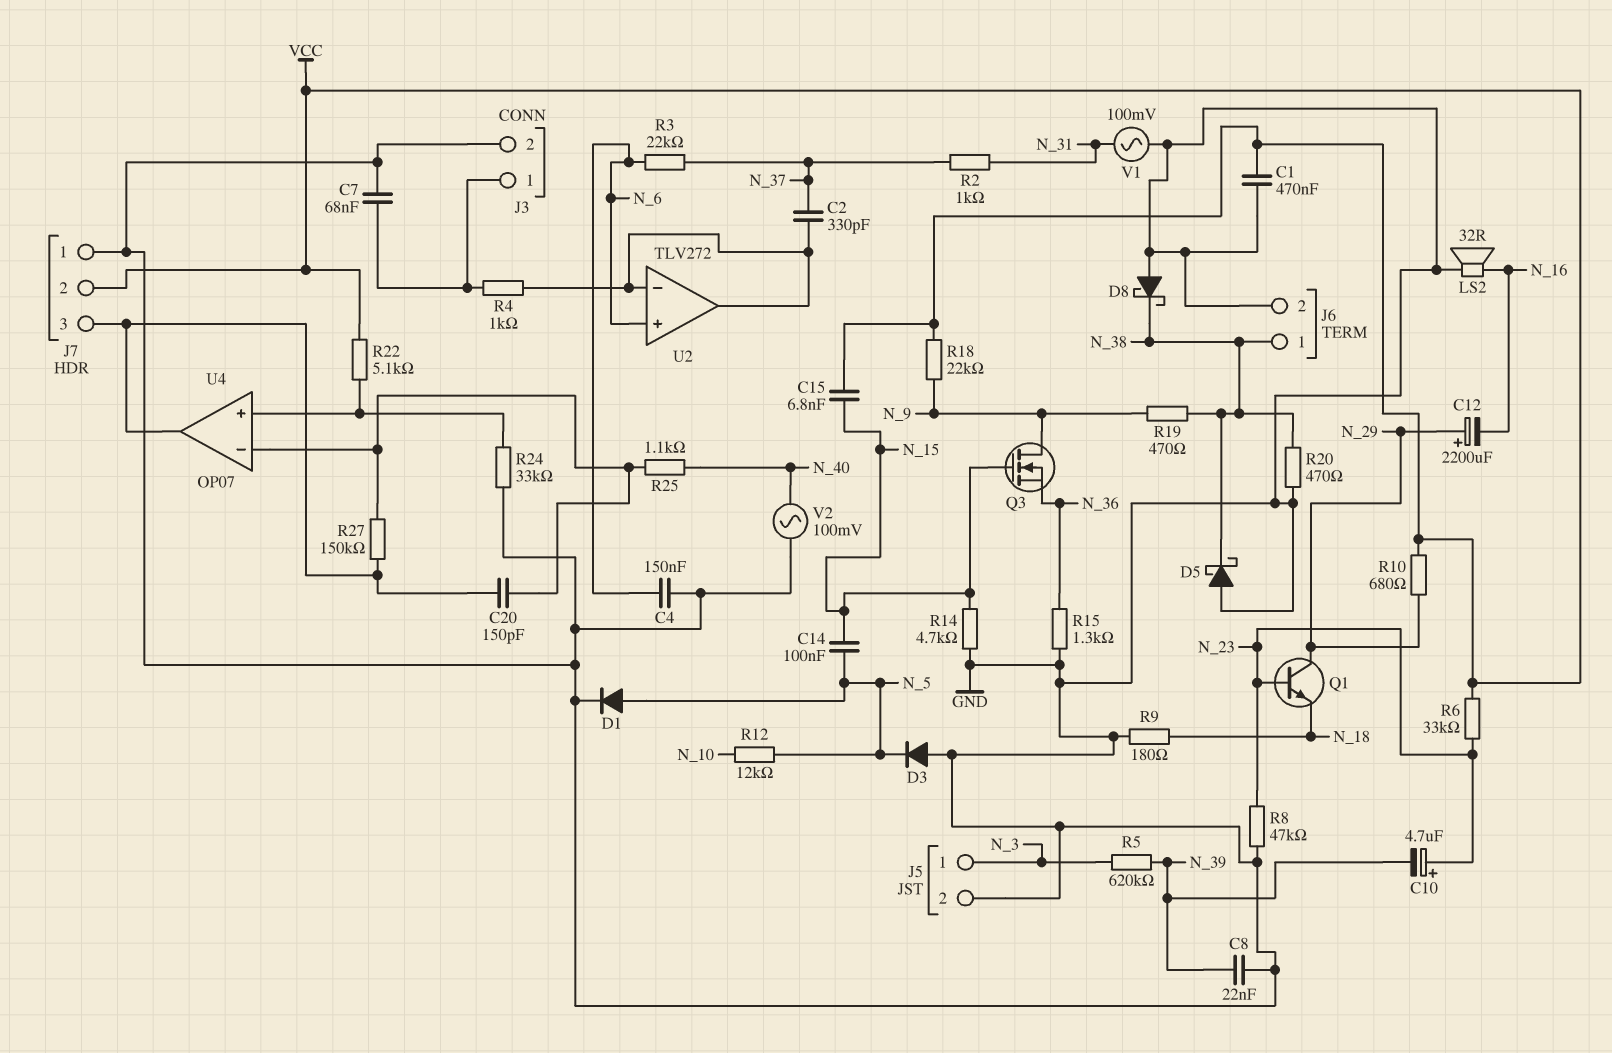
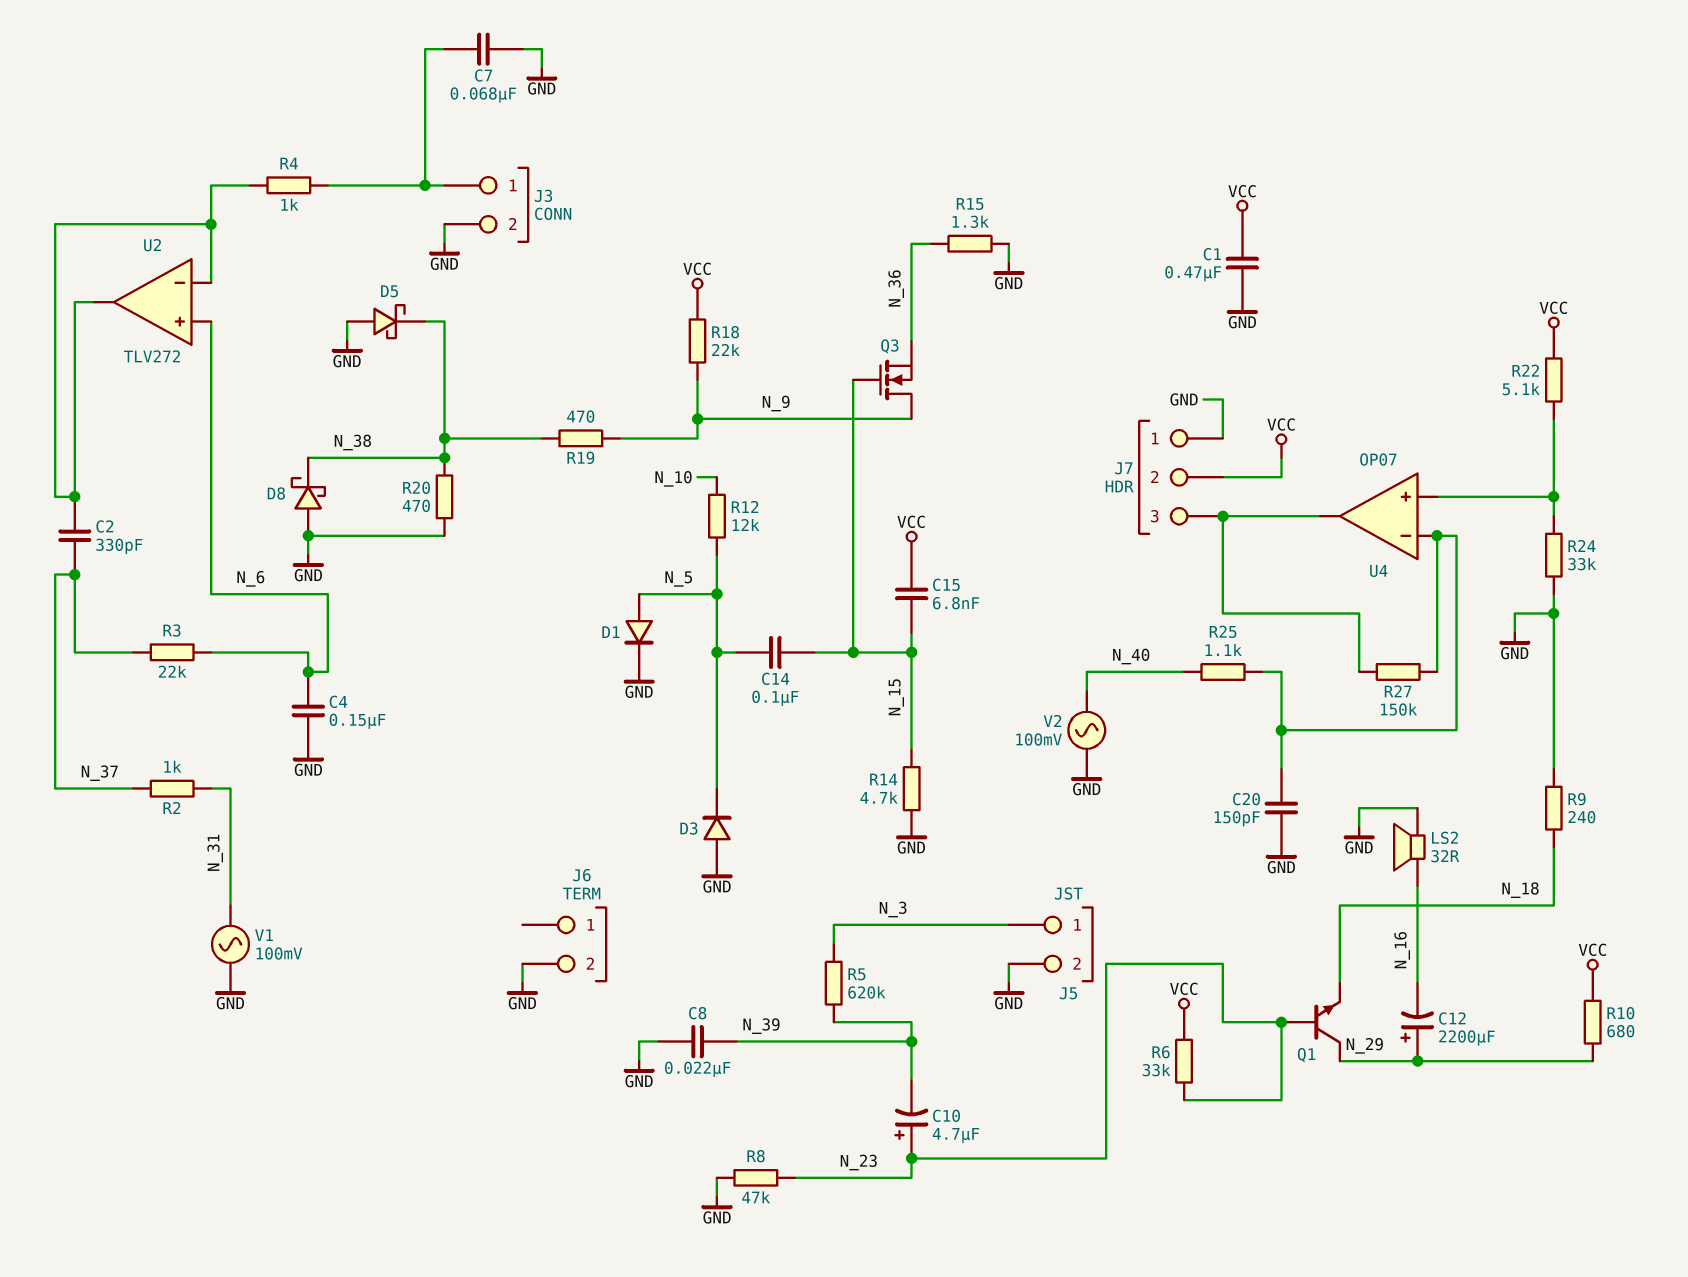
C20: 150pF (J7/3, U4/in-) -> 150pF (GND, U4/in-)
J6 pin 1: N_38 -> none
R9: 180 (GND, N_18) -> 240 (GND, N_18)

